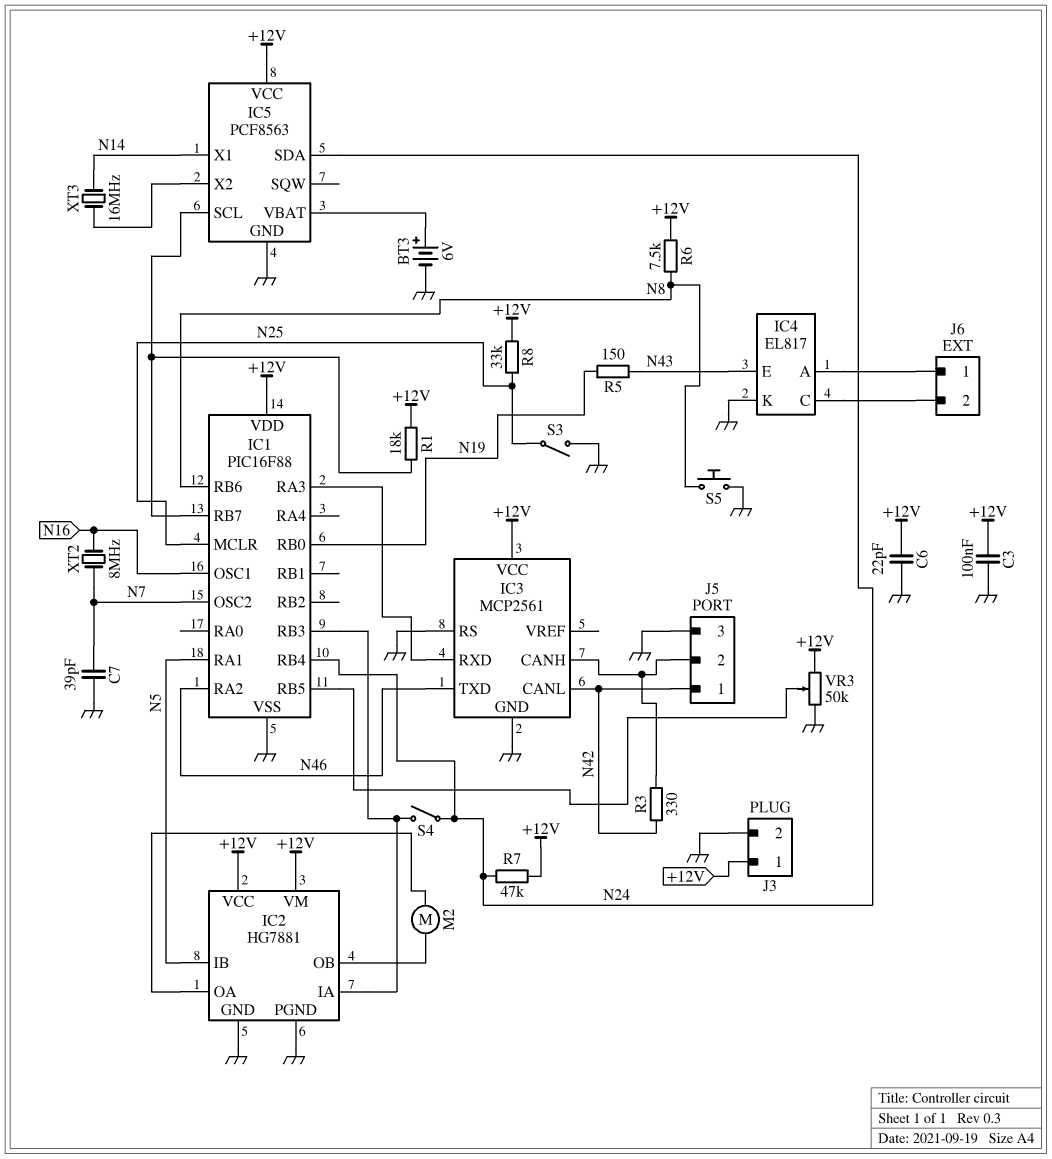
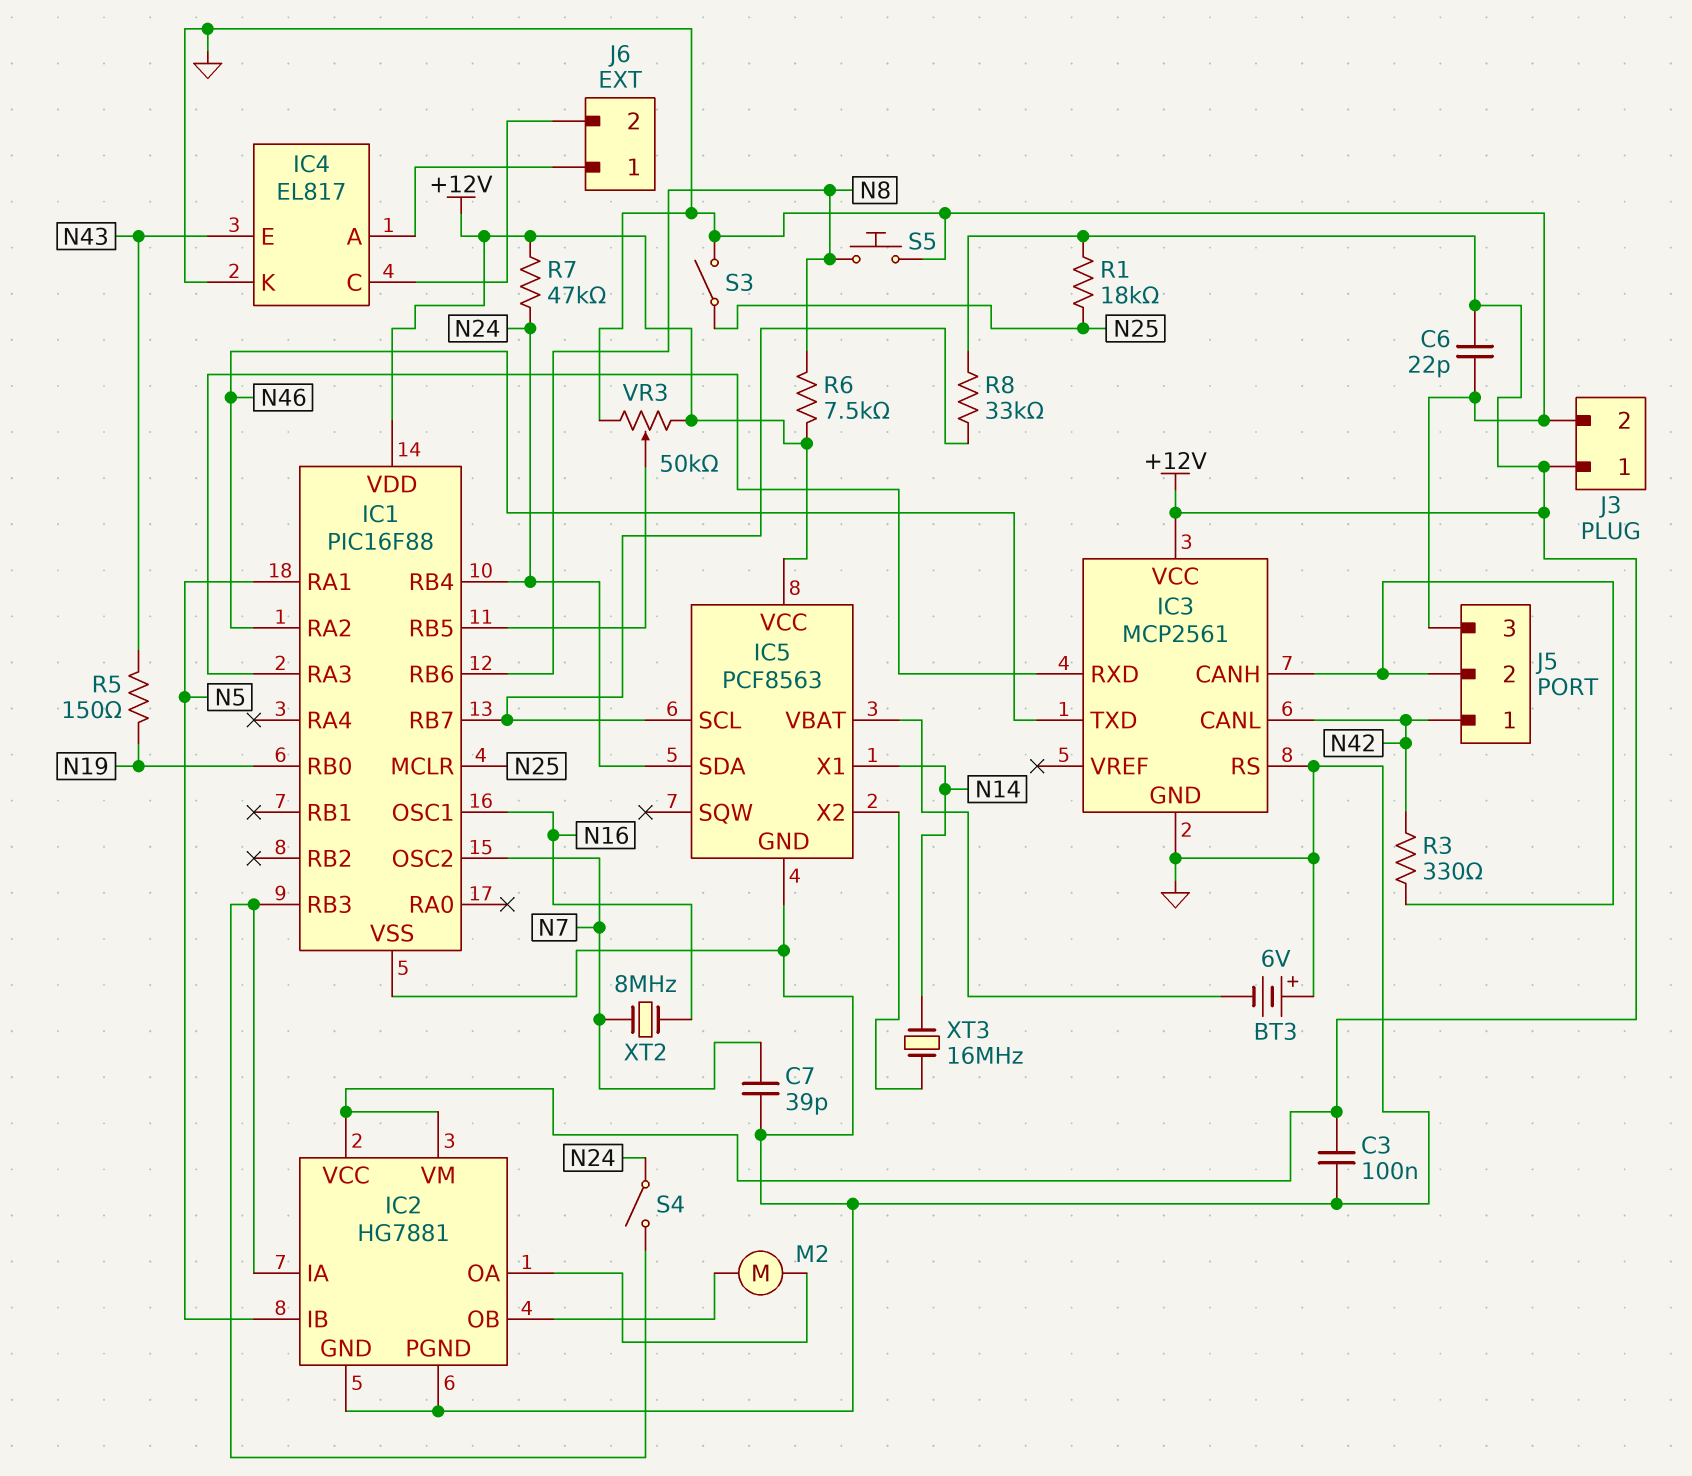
BT3: 6V (plus IC5/VBAT, minus GND) -> 6V (plus GND, minus IC5/VBAT)
R1: 18k (+12V, IC1/RB7) -> 18k (+12V, N25)
R8: 33k (+12V, N25) -> 33k (+12V, IC1/RB7)

